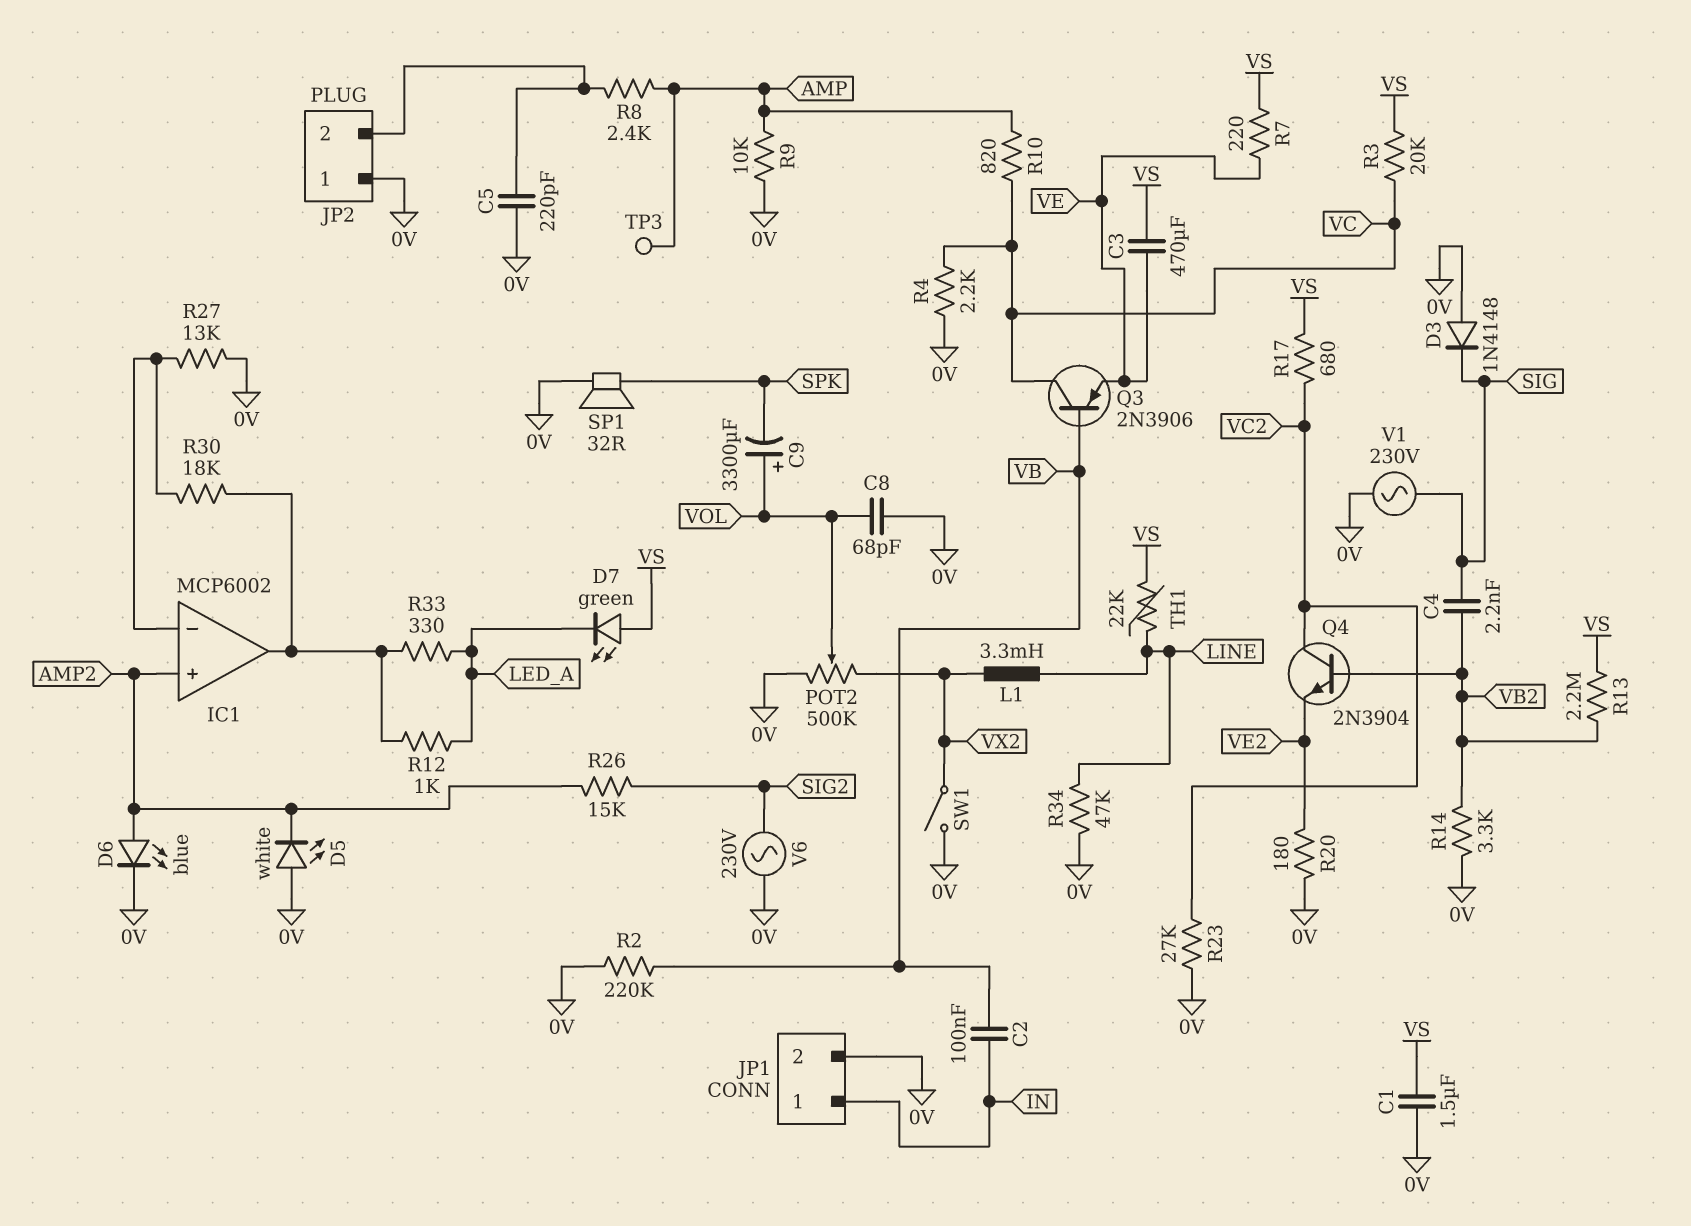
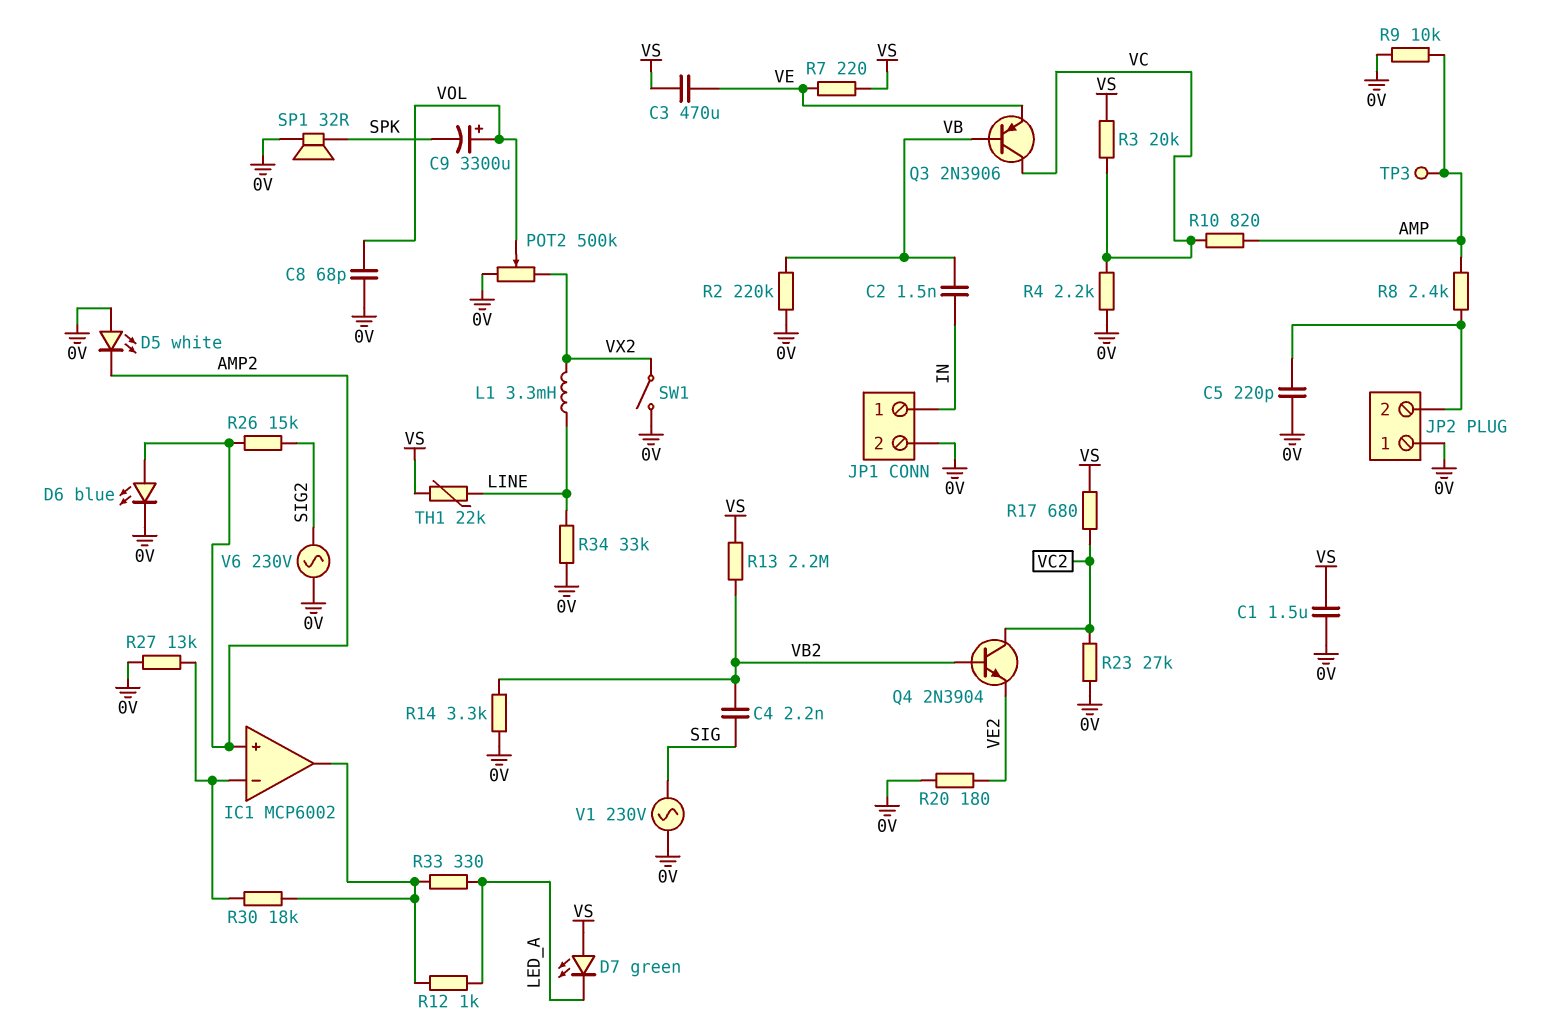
C2: 100nF (IN, VB) -> 1.5nF (IN, VB)
D3: diode 1N4148 (A 0V, K SIG) -> none
R34: 47k (0V, LINE) -> 33k (0V, LINE)

